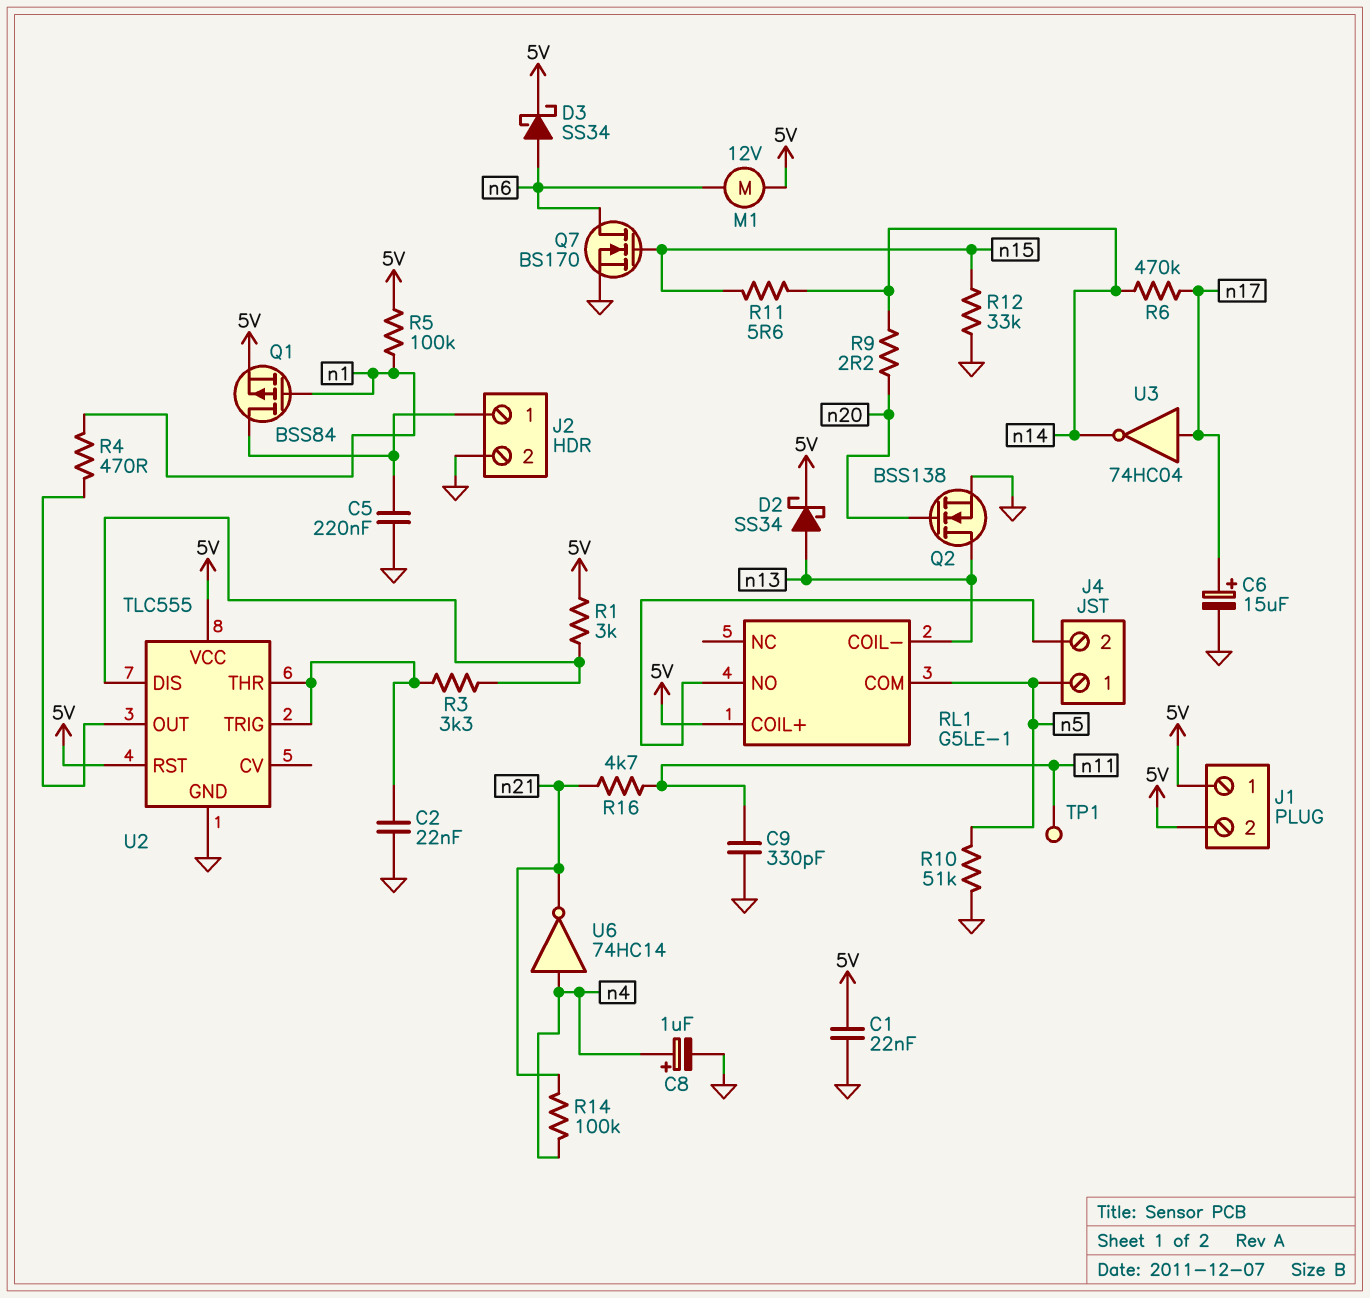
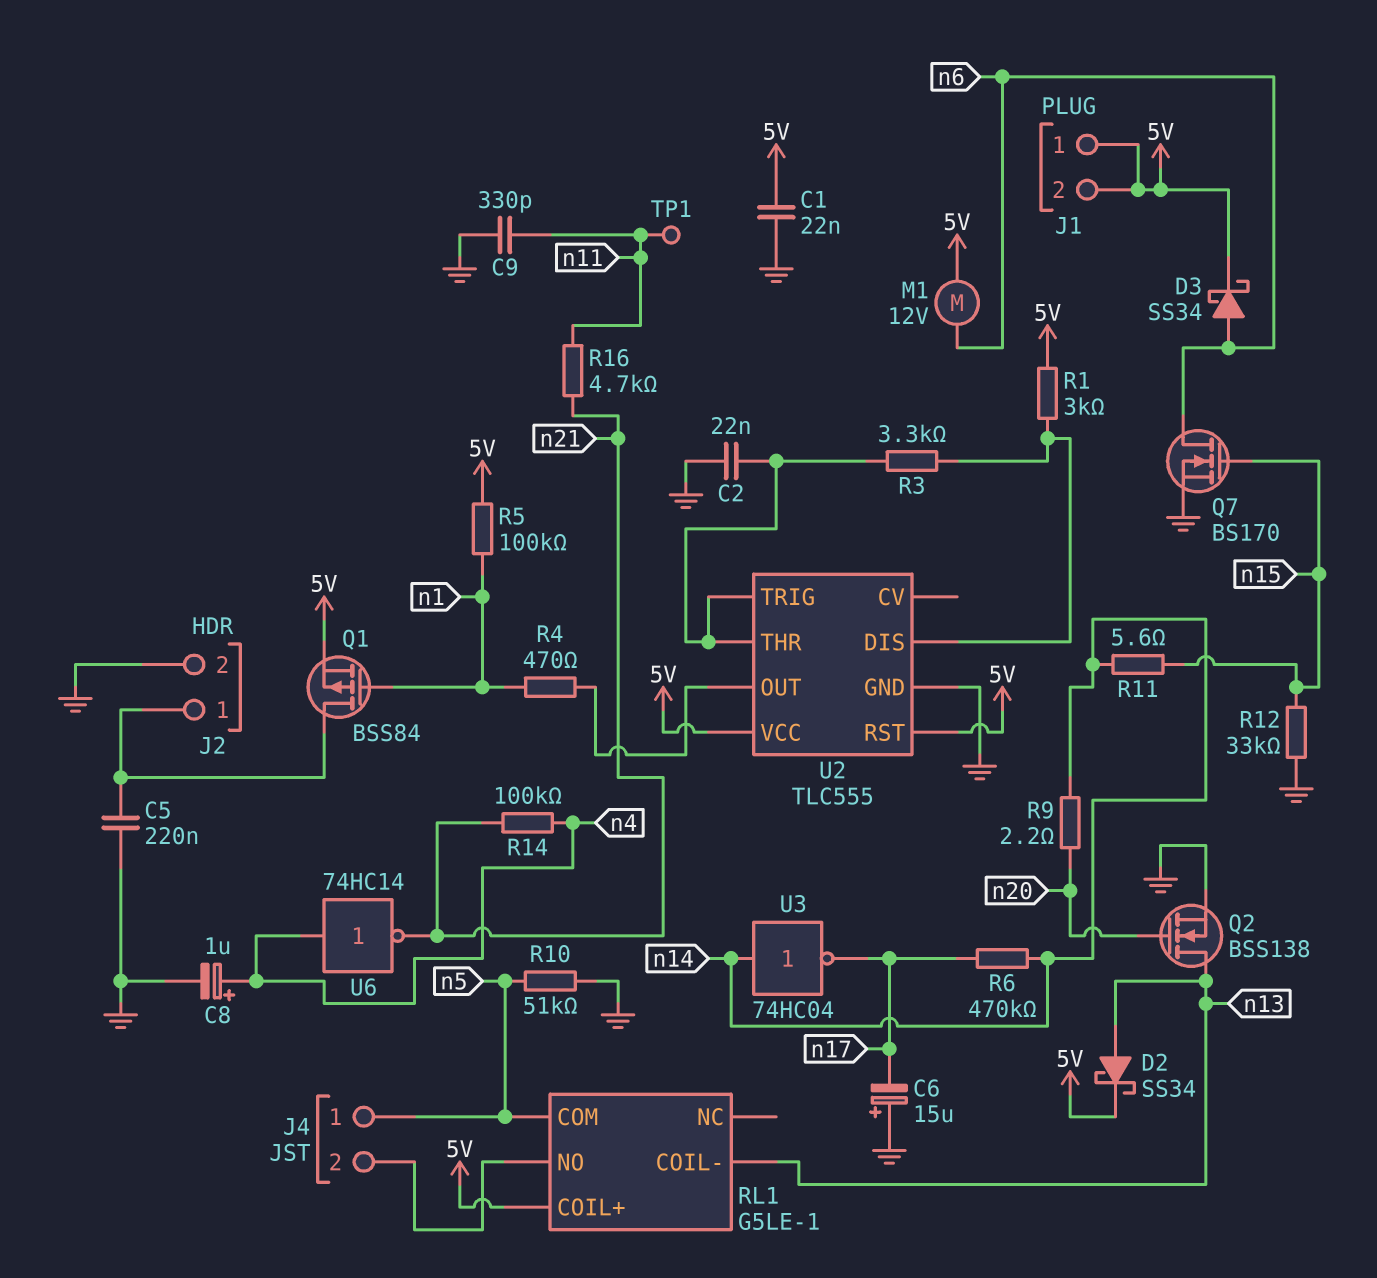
C6: 15uF (plus n17, minus GND) -> 15uF (plus GND, minus n17)
U3: NOT 74HC04 (in n17, out n14) -> NOT 74HC04 (in n14, out n17)

